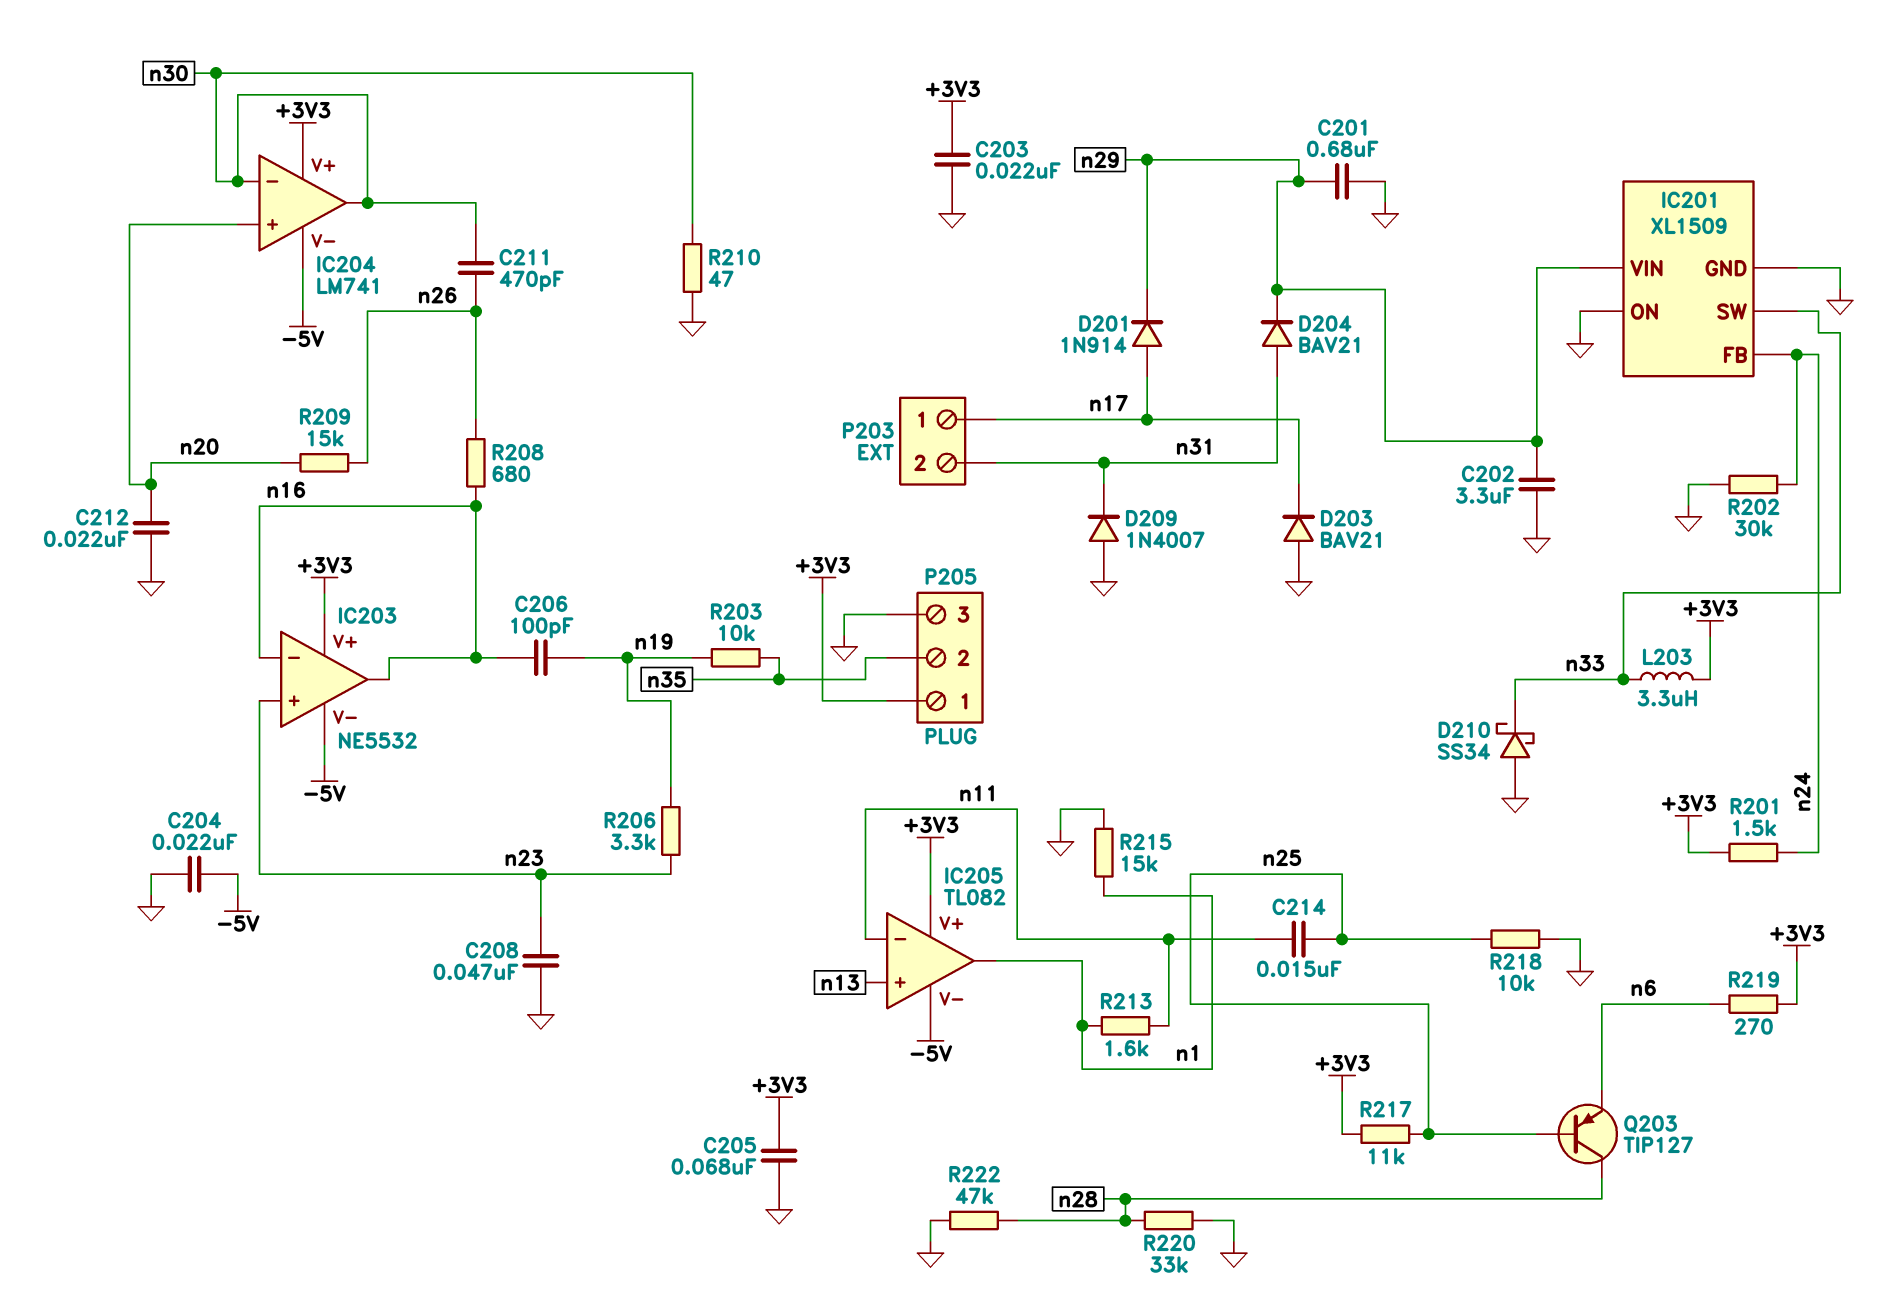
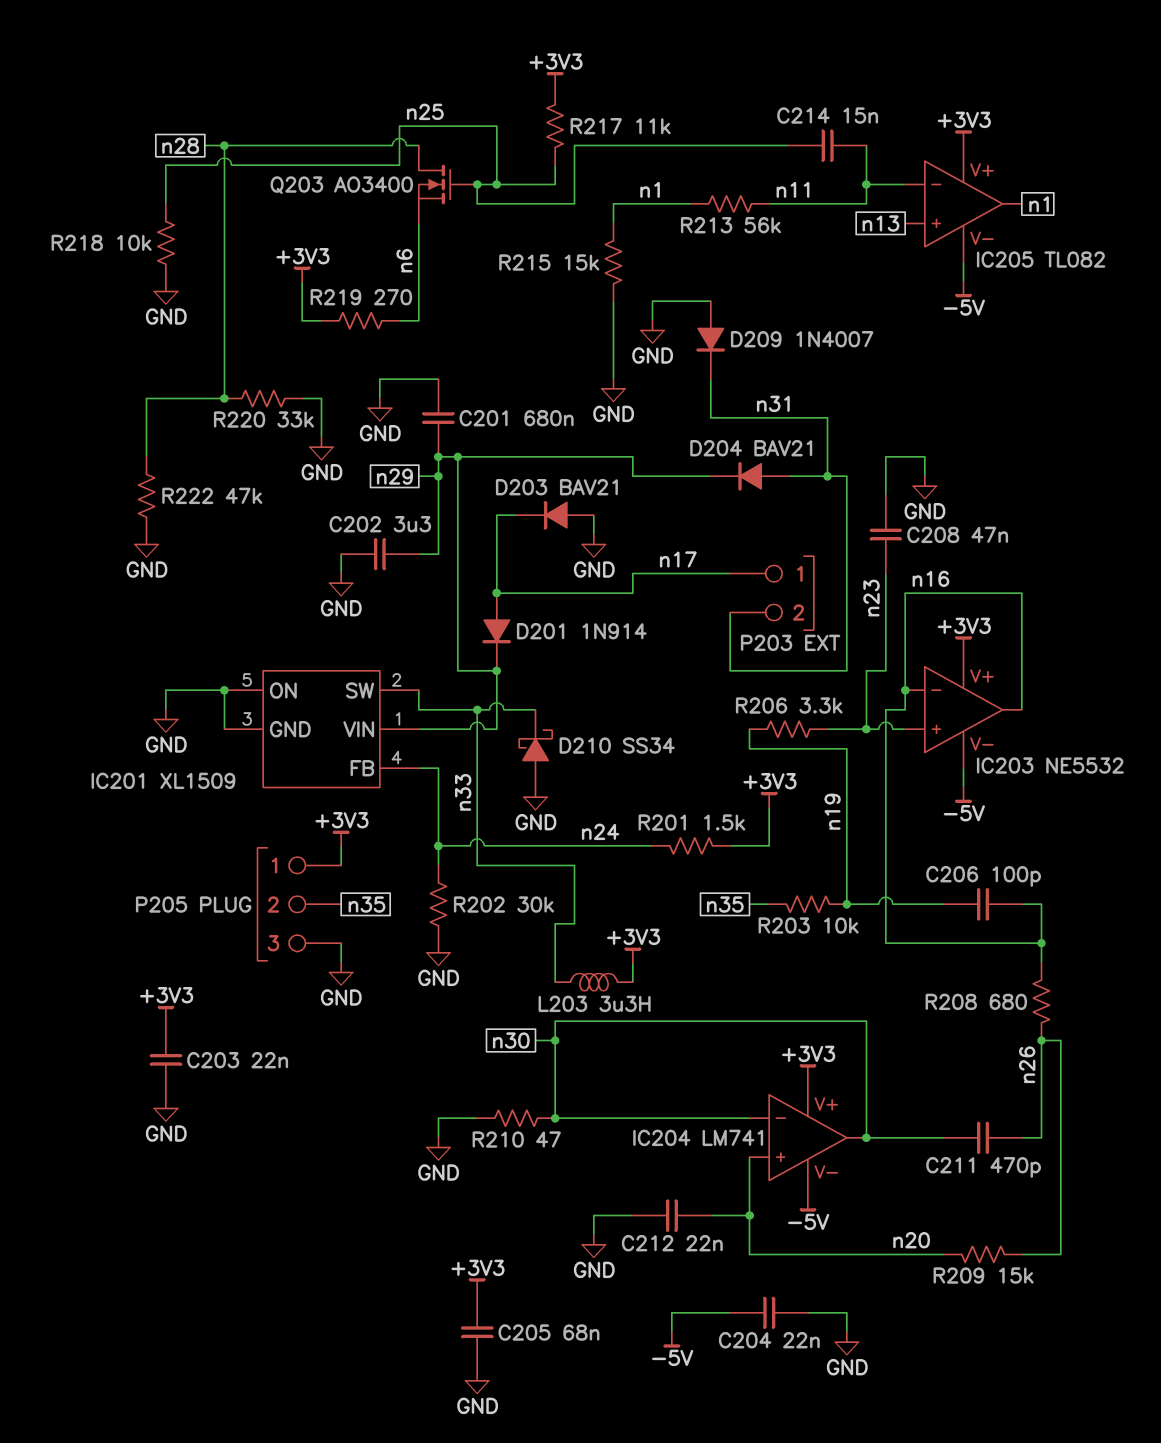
Q203: PNP TIP127 (B n25, C n28, E n6) -> NMOS AO3400 (G n25, D n28, S n6)
R213: 1.6k (n1, n11) -> 56k (n1, n11)

